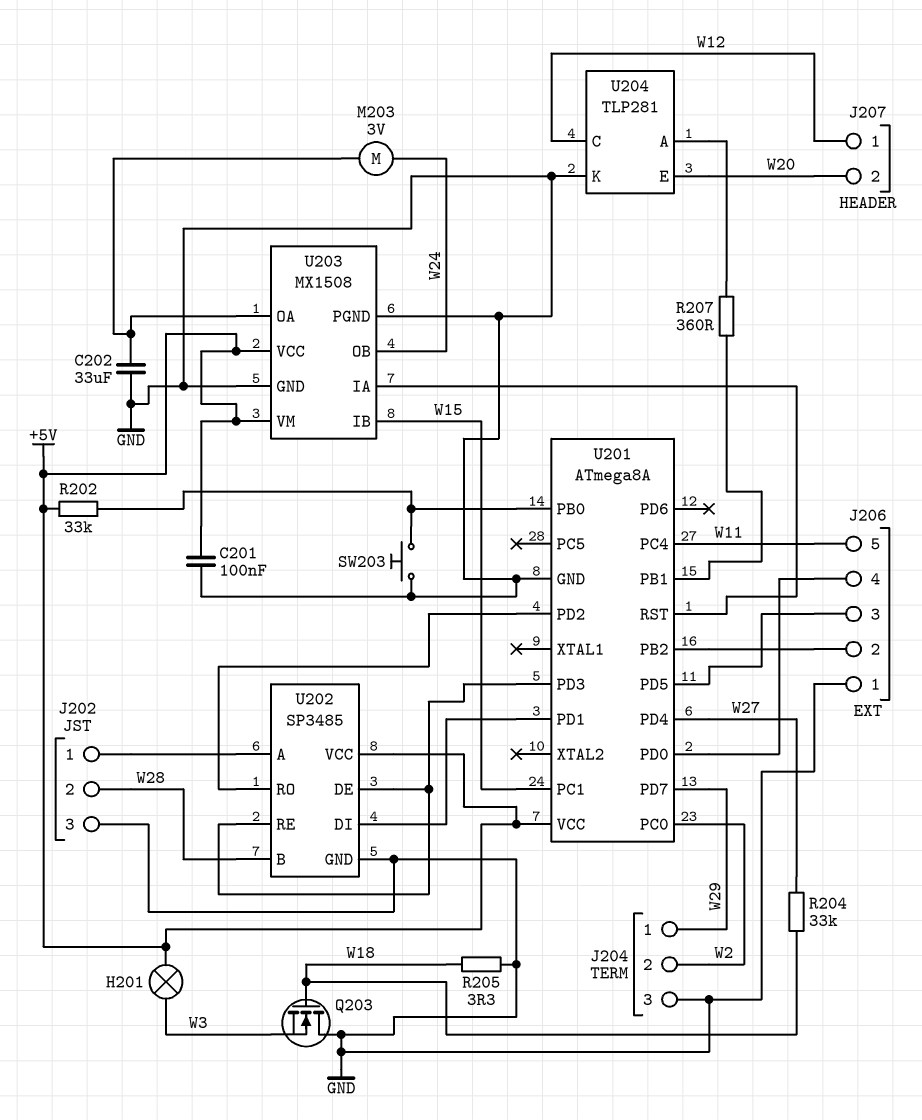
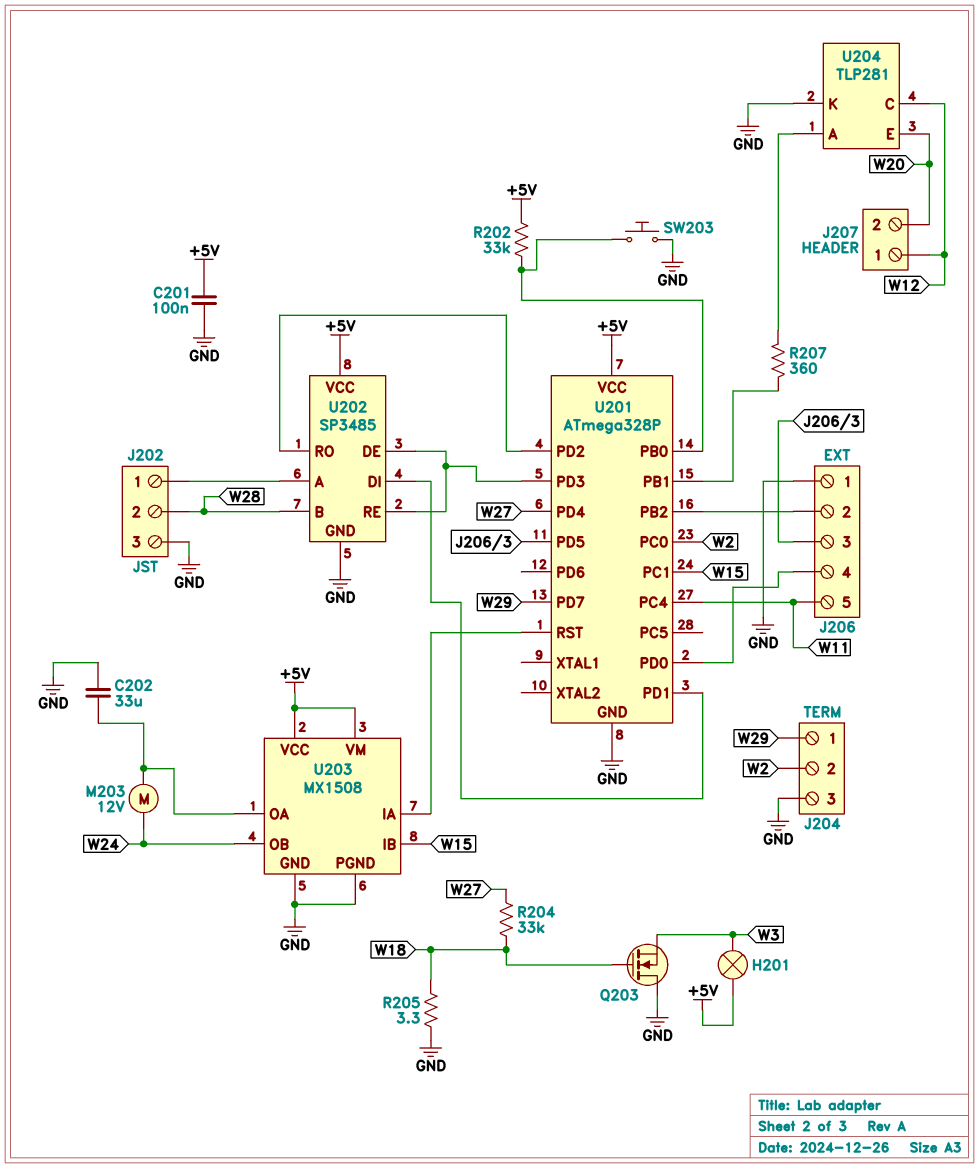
M203: motor 3V (U203/OA, W24) -> motor 12V (U203/OA, W24)
U201: ATmega8A -> ATmega328P

